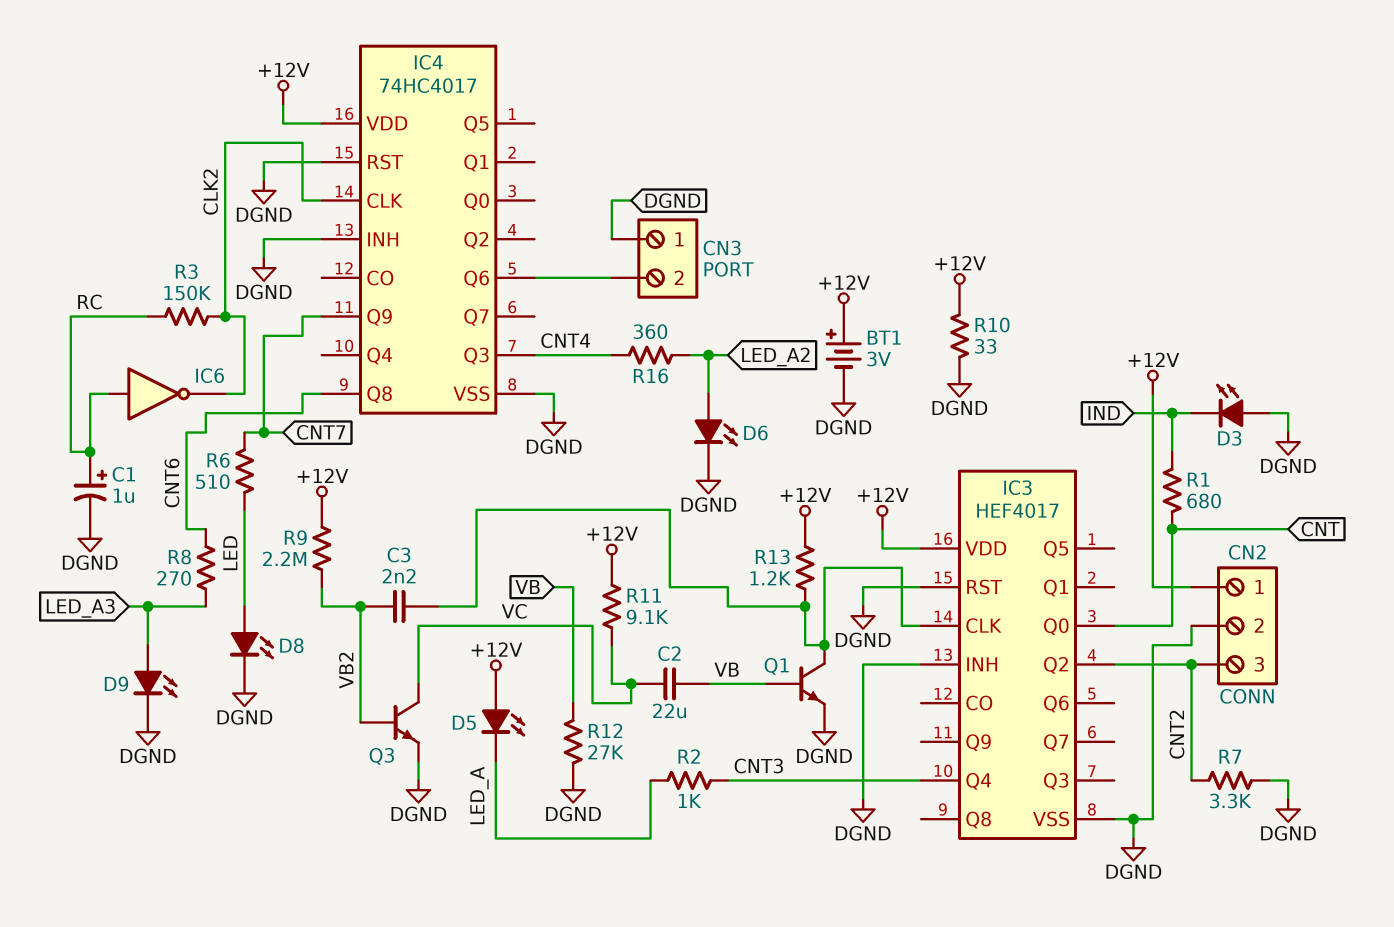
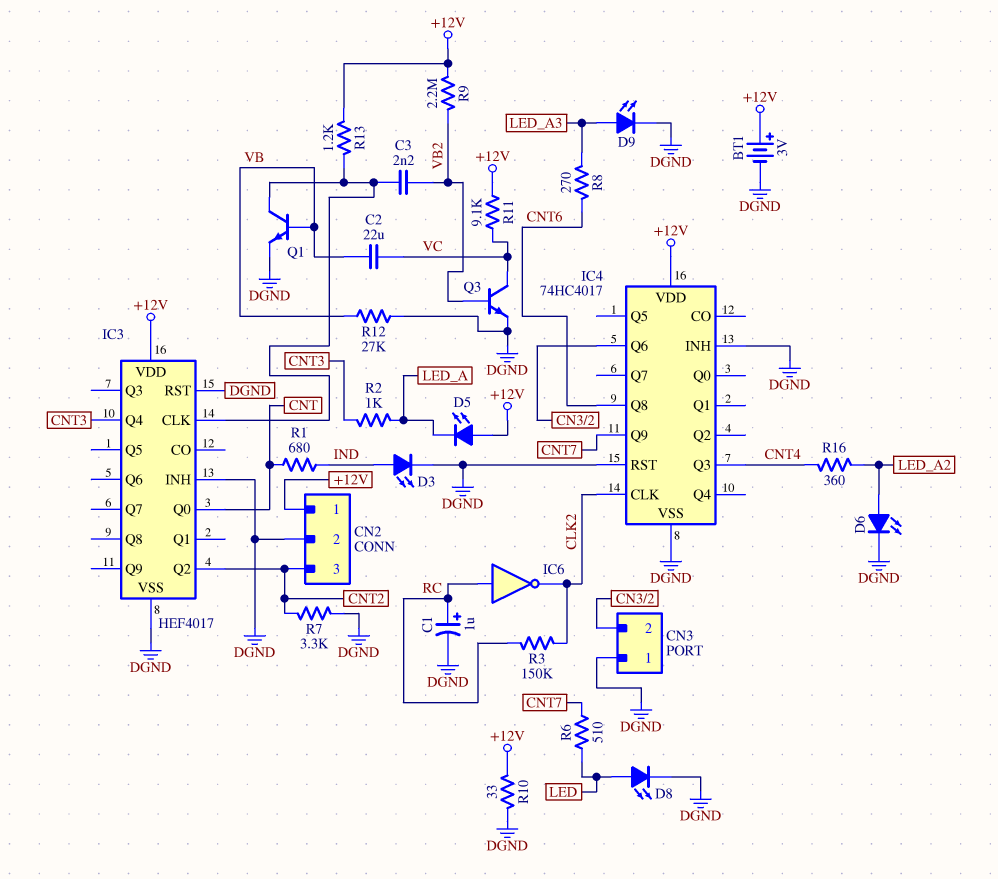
D3: LED (A DGND, K IND) -> LED (A IND, K DGND)

